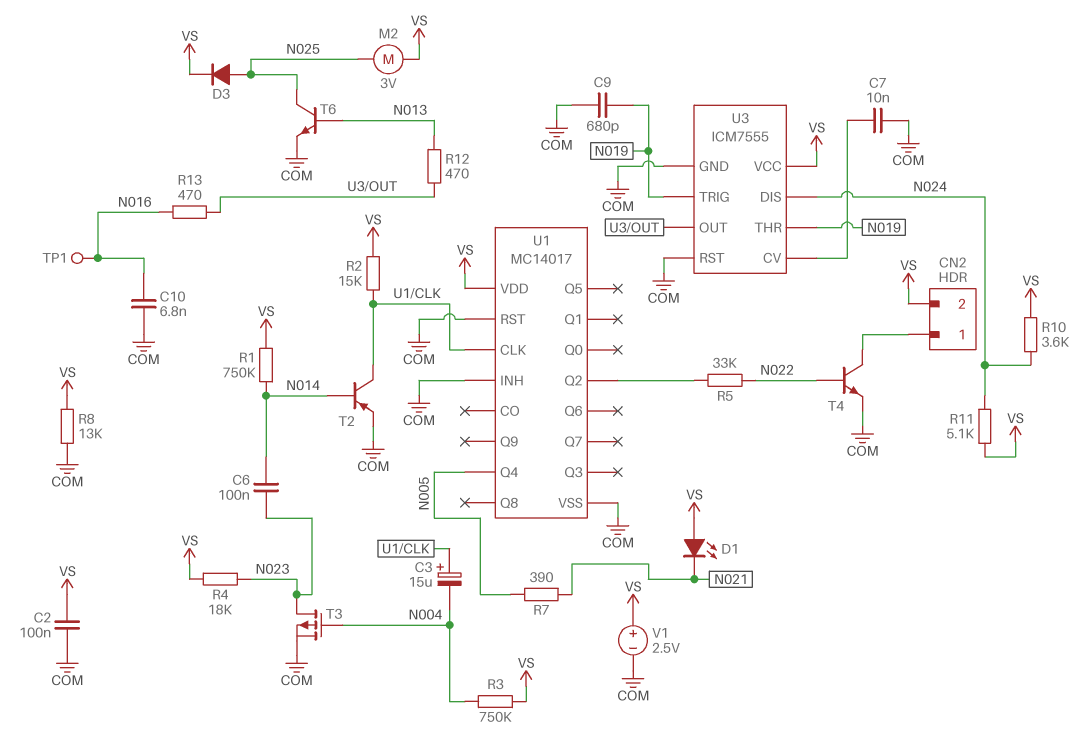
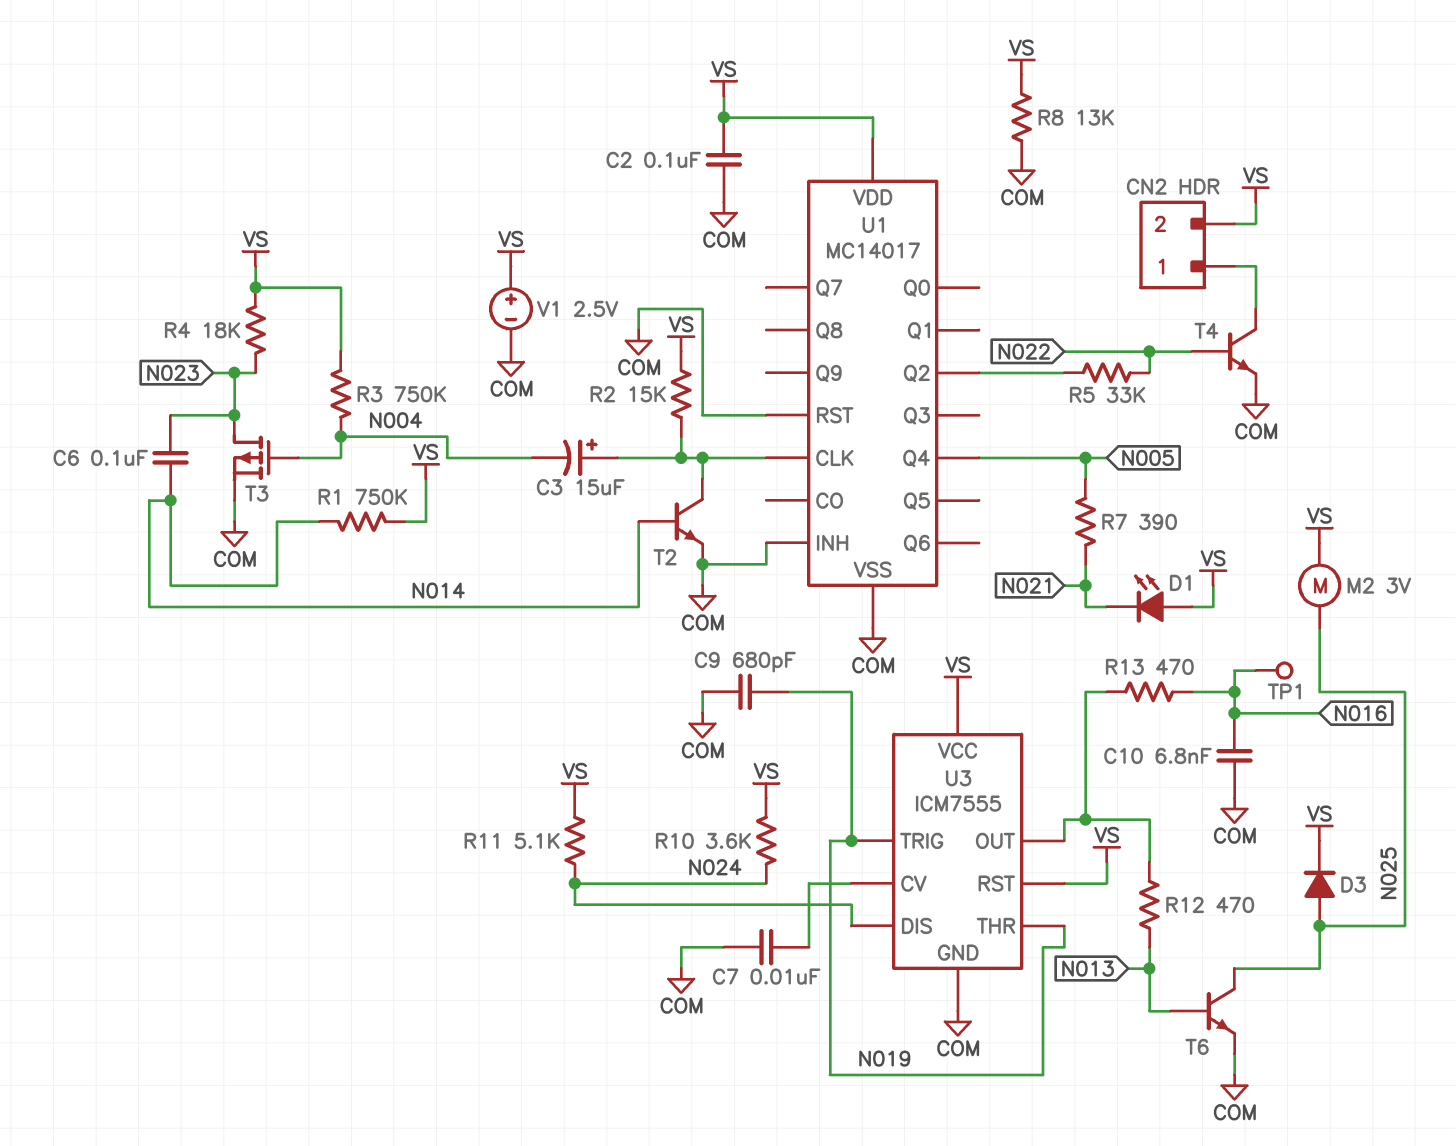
T2: PNP (B N014, C U1/CLK, E COM) -> NPN (B N014, C U1/CLK, E COM)
U3 pin RST: COM -> VS

